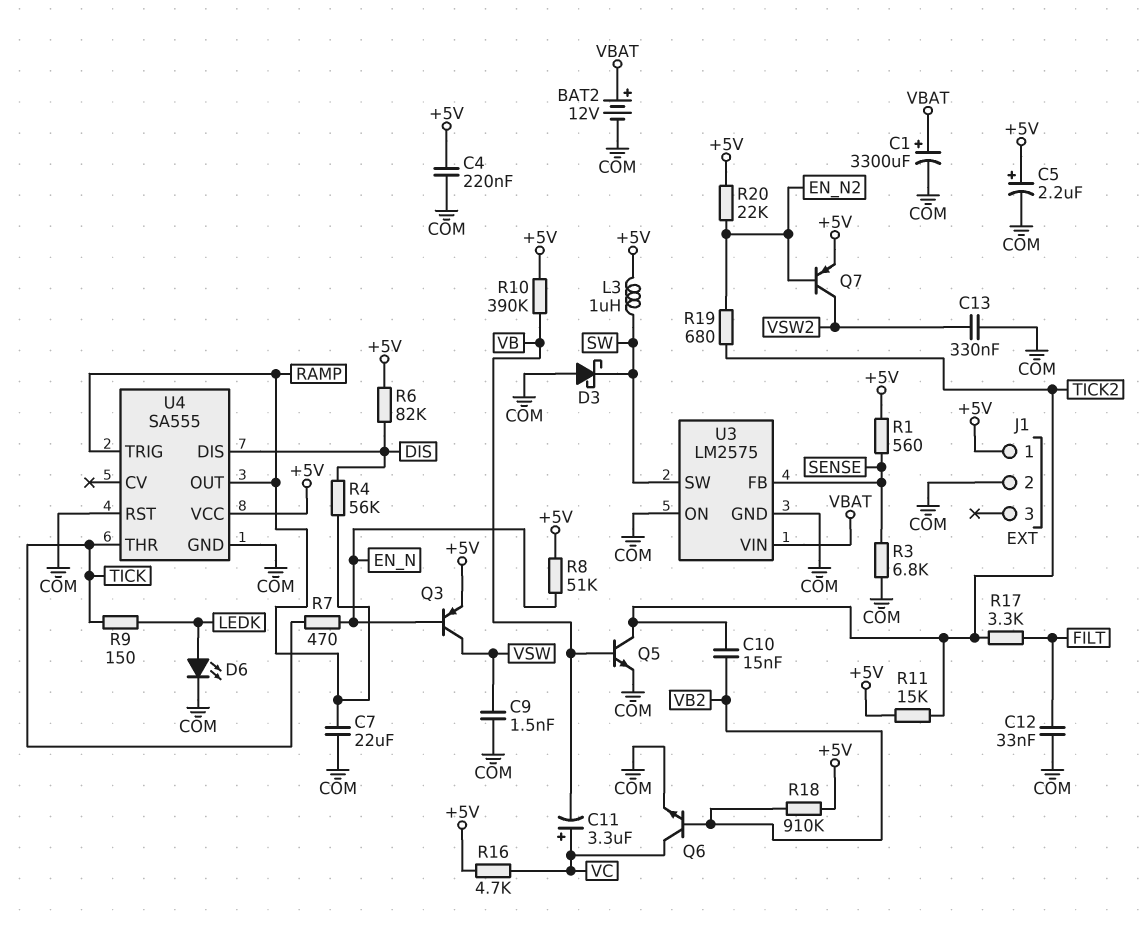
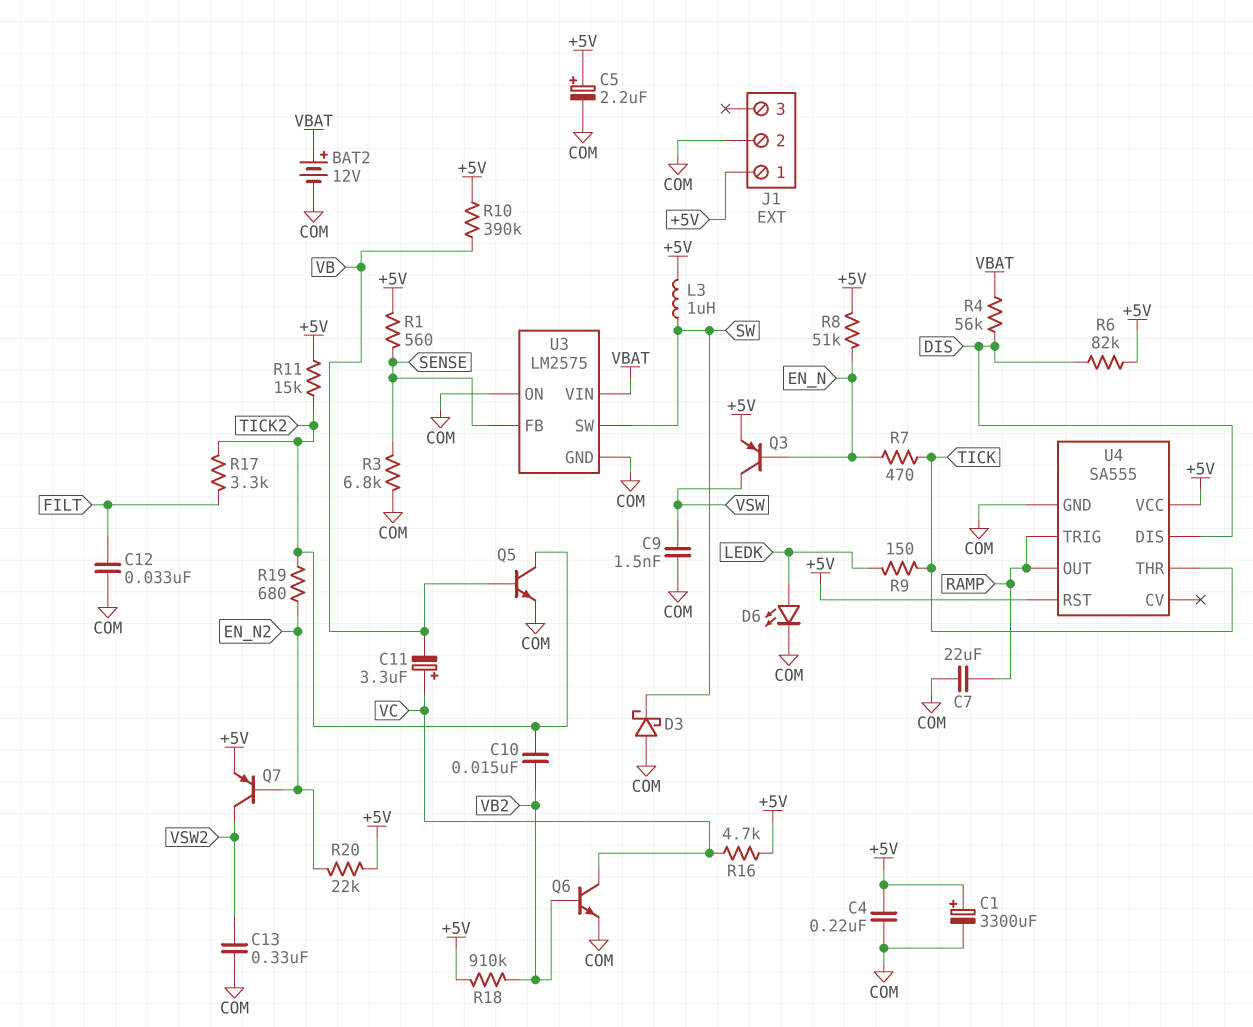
C1: 3300uF (plus VBAT, minus COM) -> 3300uF (plus +5V, minus COM)
R4: 56k (DIS, RAMP) -> 56k (DIS, VBAT)
U4 pin RST: COM -> +5V

